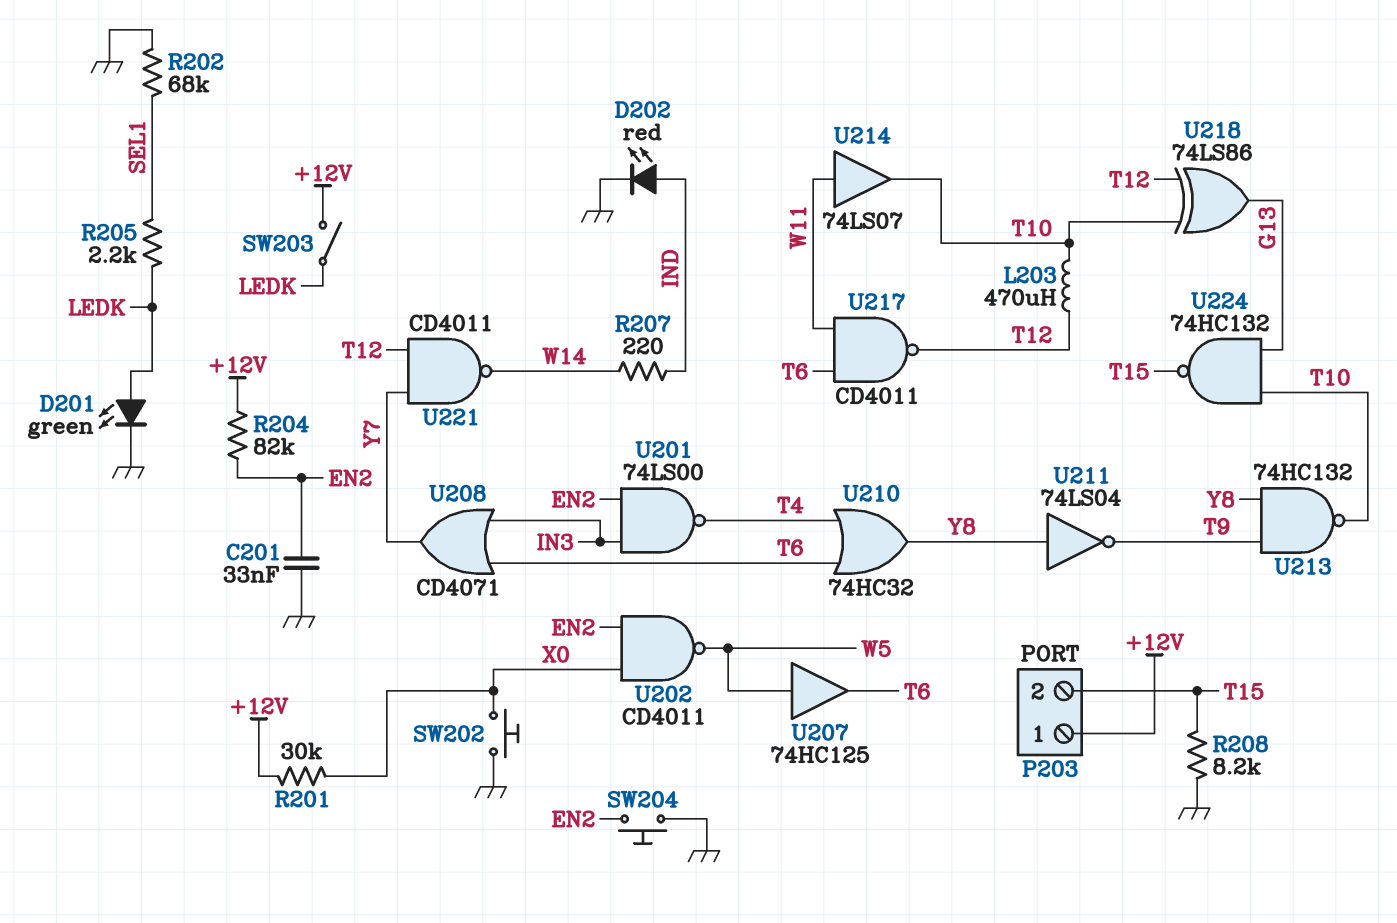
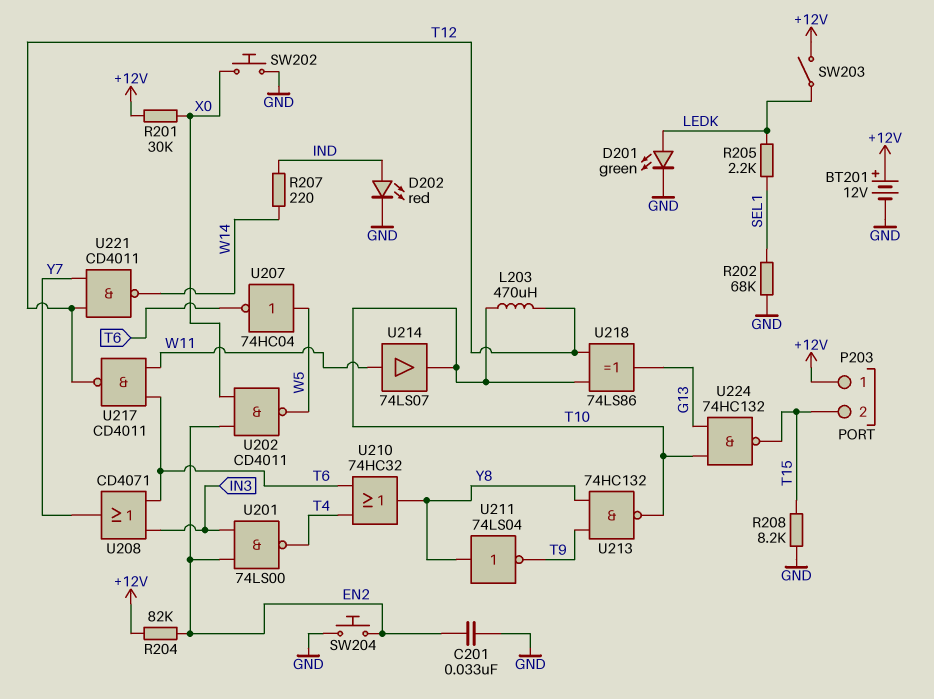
BT201: none -> 12V (plus +12V, minus GND)
U207: buffer 74HC125 (in W5, out T6) -> NOT 74HC04 (in W5, out T6)

